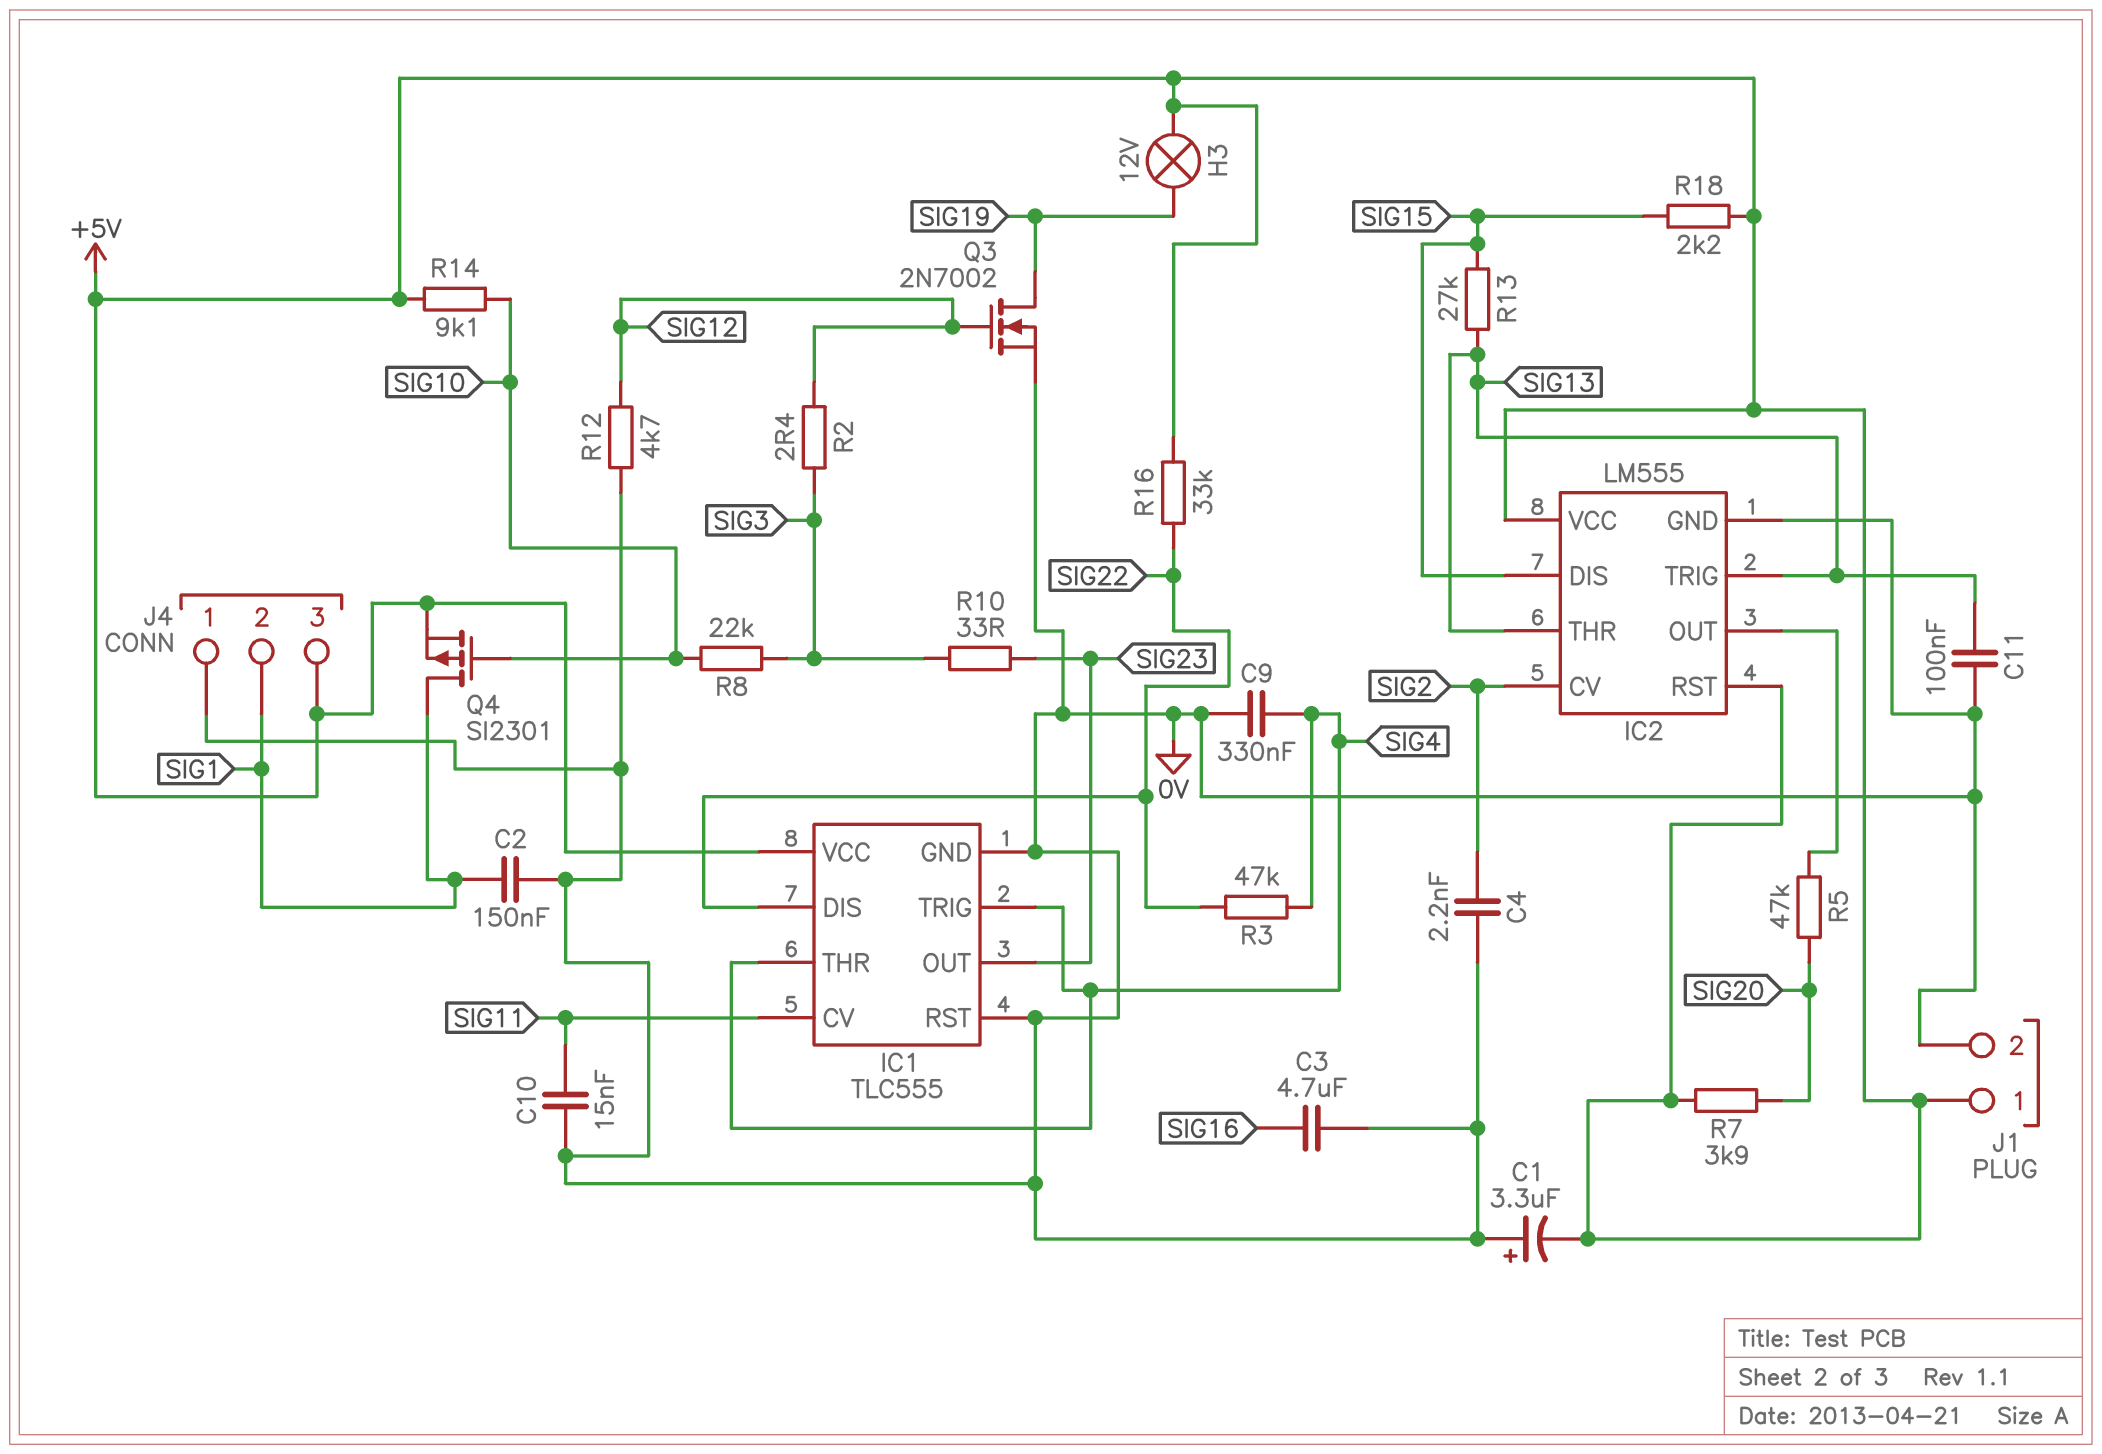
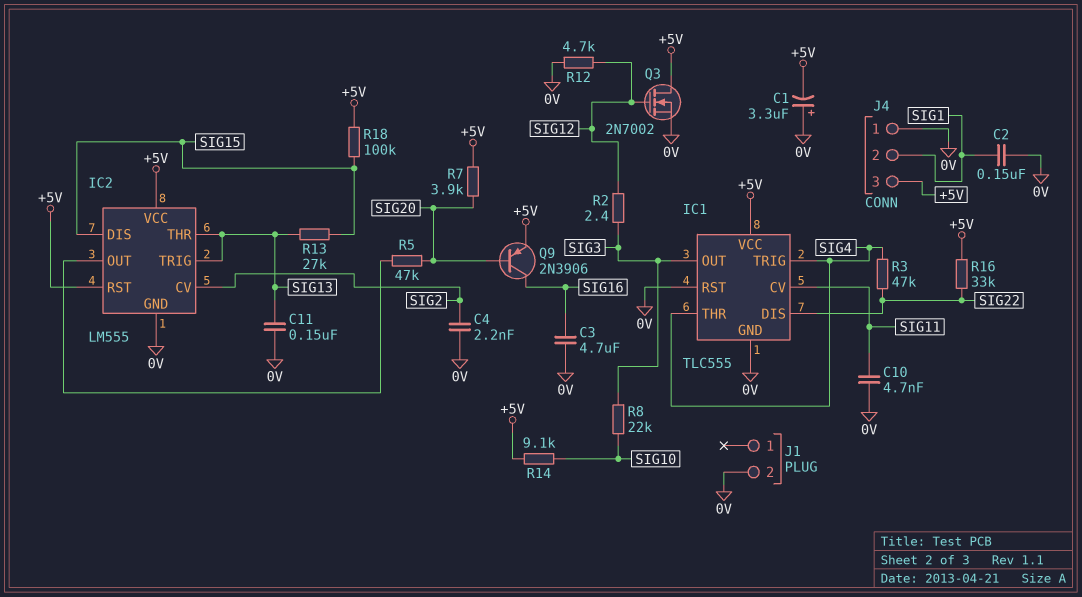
C9: 330nF (0V, SIG4) -> none
C10: 15nF (0V, SIG11) -> 4.7nF (0V, SIG11)
C11: 100nF (0V, SIG13) -> 150nF (0V, SIG13)
H3: lamp 12V (+5V, SIG19) -> none
IC1 pin OUT: SIG23 -> SIG3
J1 pin 1: +5V -> none
Q3: NMOS 2N7002 (G SIG12, D SIG19, S 0V) -> NMOS 2N7002 (G SIG12, D +5V, S 0V)
Q4: PMOS SI2301 (G SIG10, D SIG1, S +5V) -> none
Q9: none -> PNP 2N3906 (B SIG20, C SIG16, E +5V)
R10: 33 (SIG3, SIG23) -> none
R18: 2.2k (+5V, SIG15) -> 100k (+5V, SIG15)

